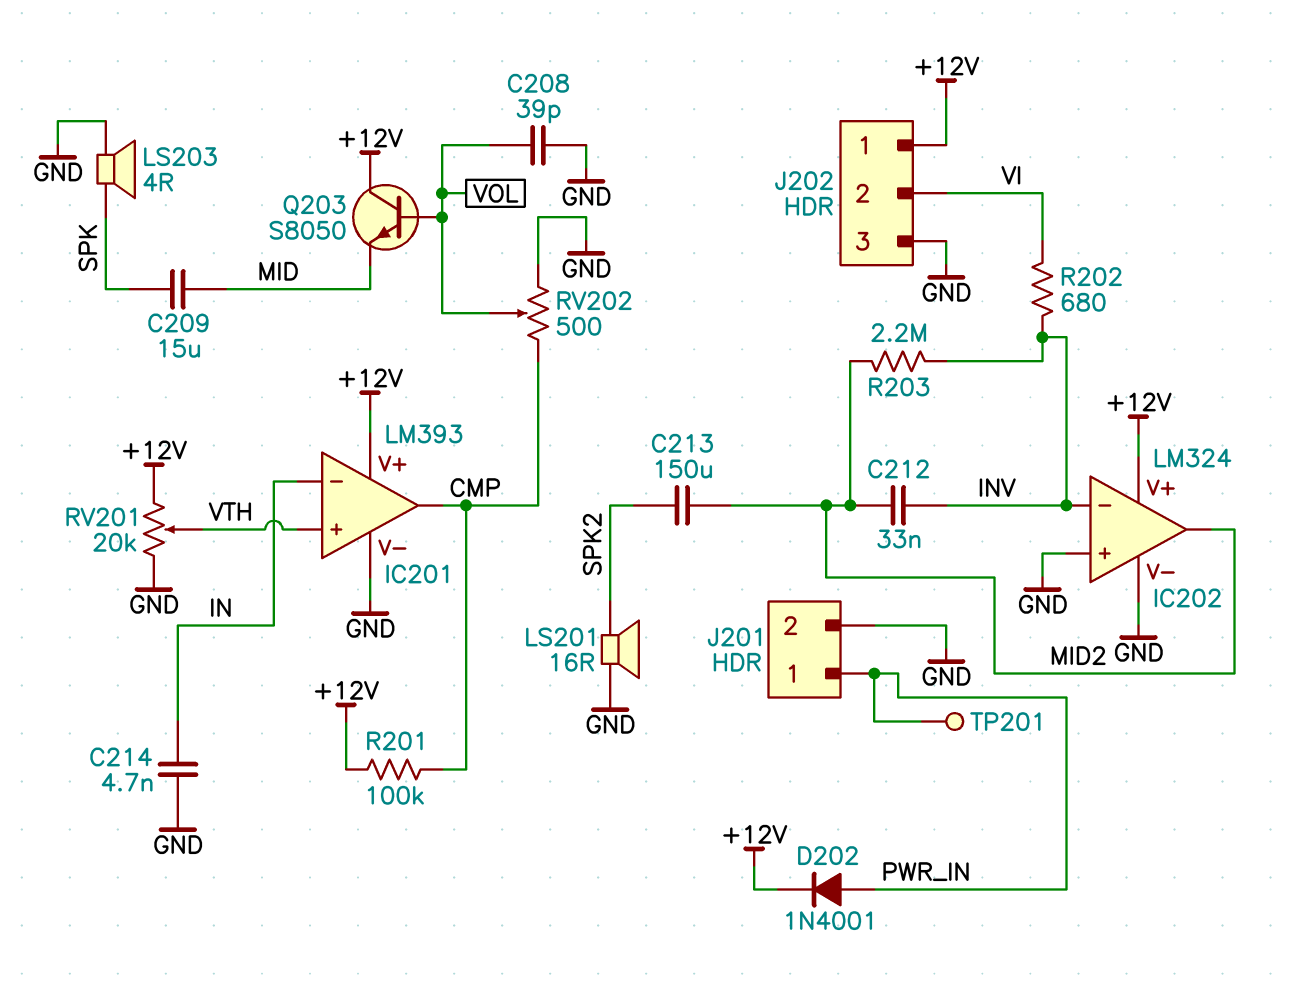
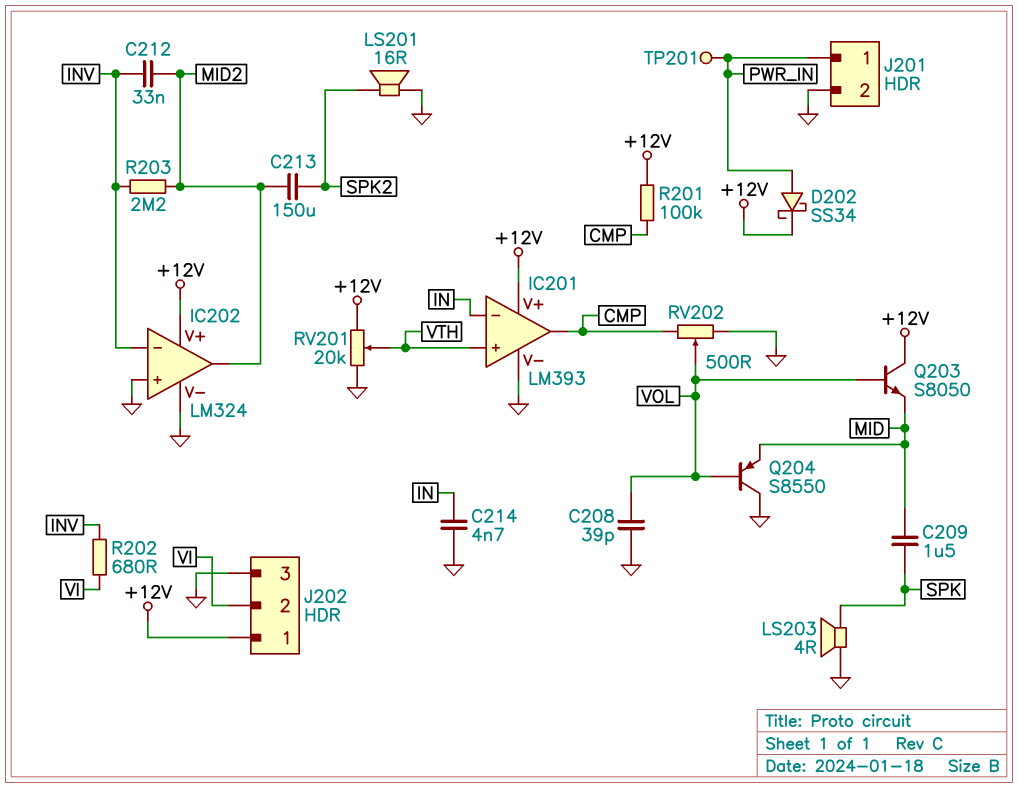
C209: 15uF (MID, SPK) -> 1.5uF (MID, SPK)
D202: diode 1N4001 (A PWR_IN, K +12V) -> schottky SS34 (A PWR_IN, K +12V)
Q204: none -> PNP S8550 (B VOL, C GND, E MID)

